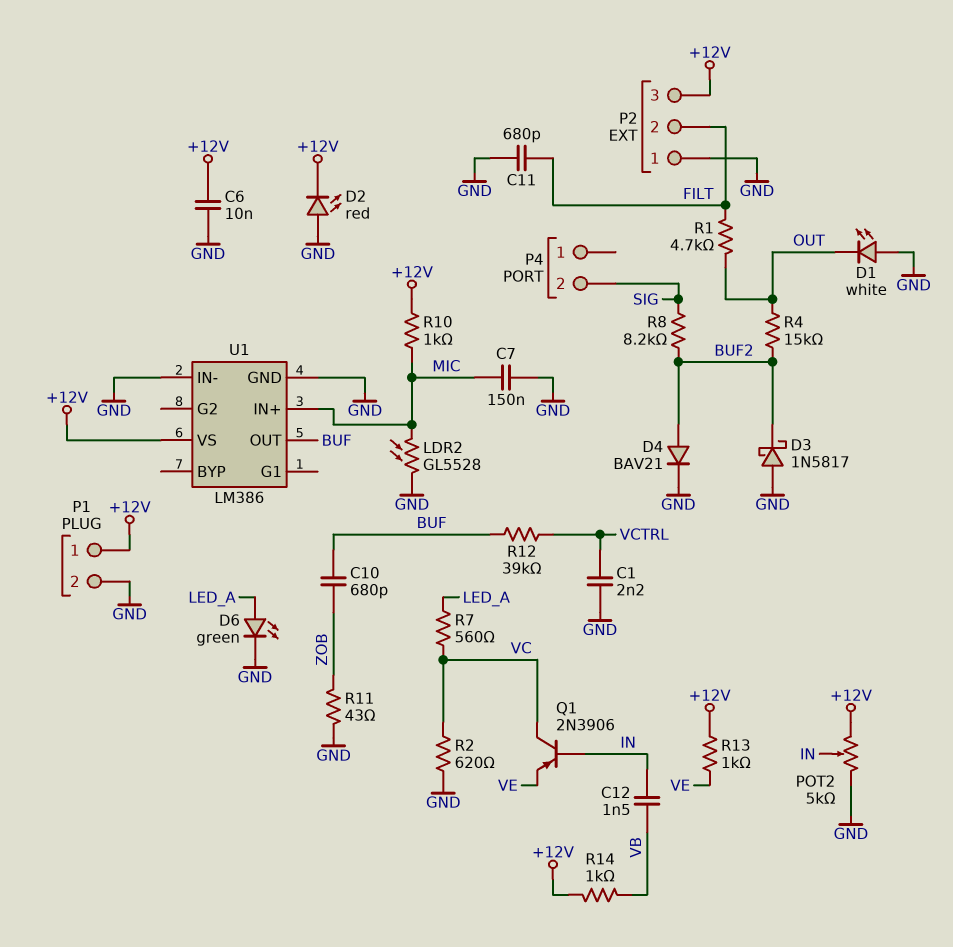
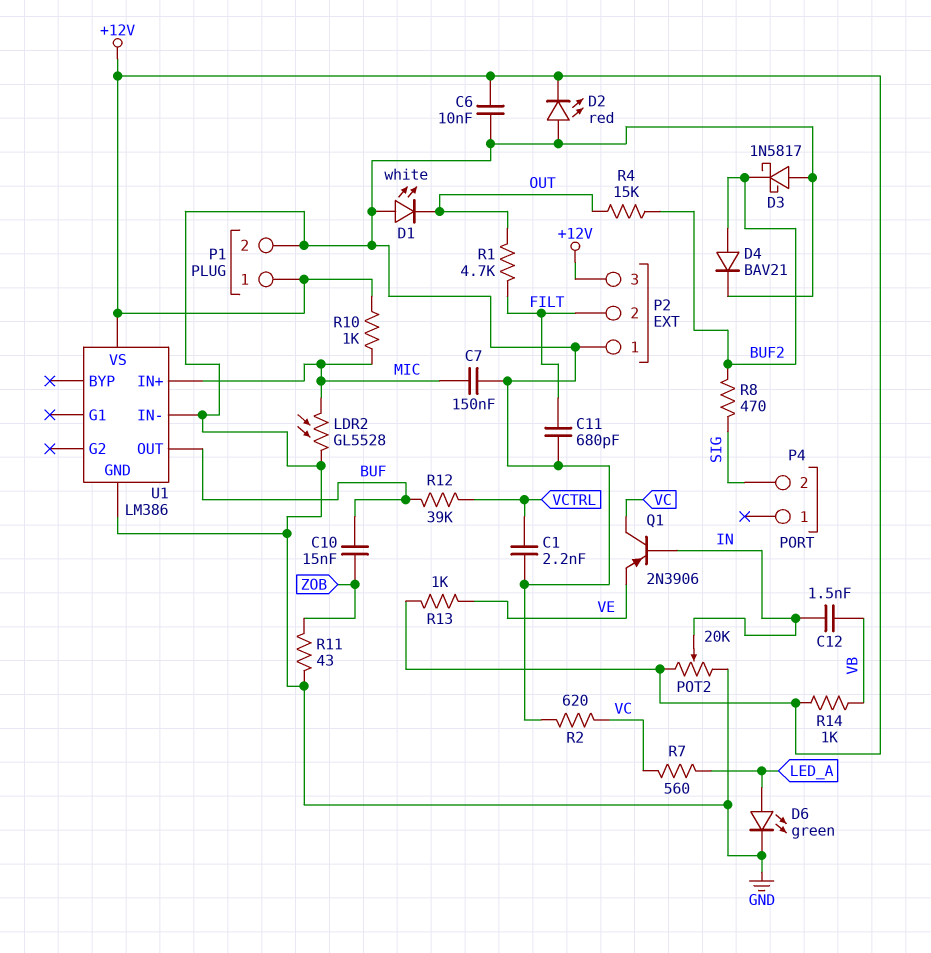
C10: 680pF (BUF, ZOB) -> 15nF (BUF, ZOB)
POT2: 5k (+12V, GND, wiper IN) -> 20k (+12V, GND, wiper IN)
R8: 8.2k (BUF2, SIG) -> 470 (BUF2, SIG)

